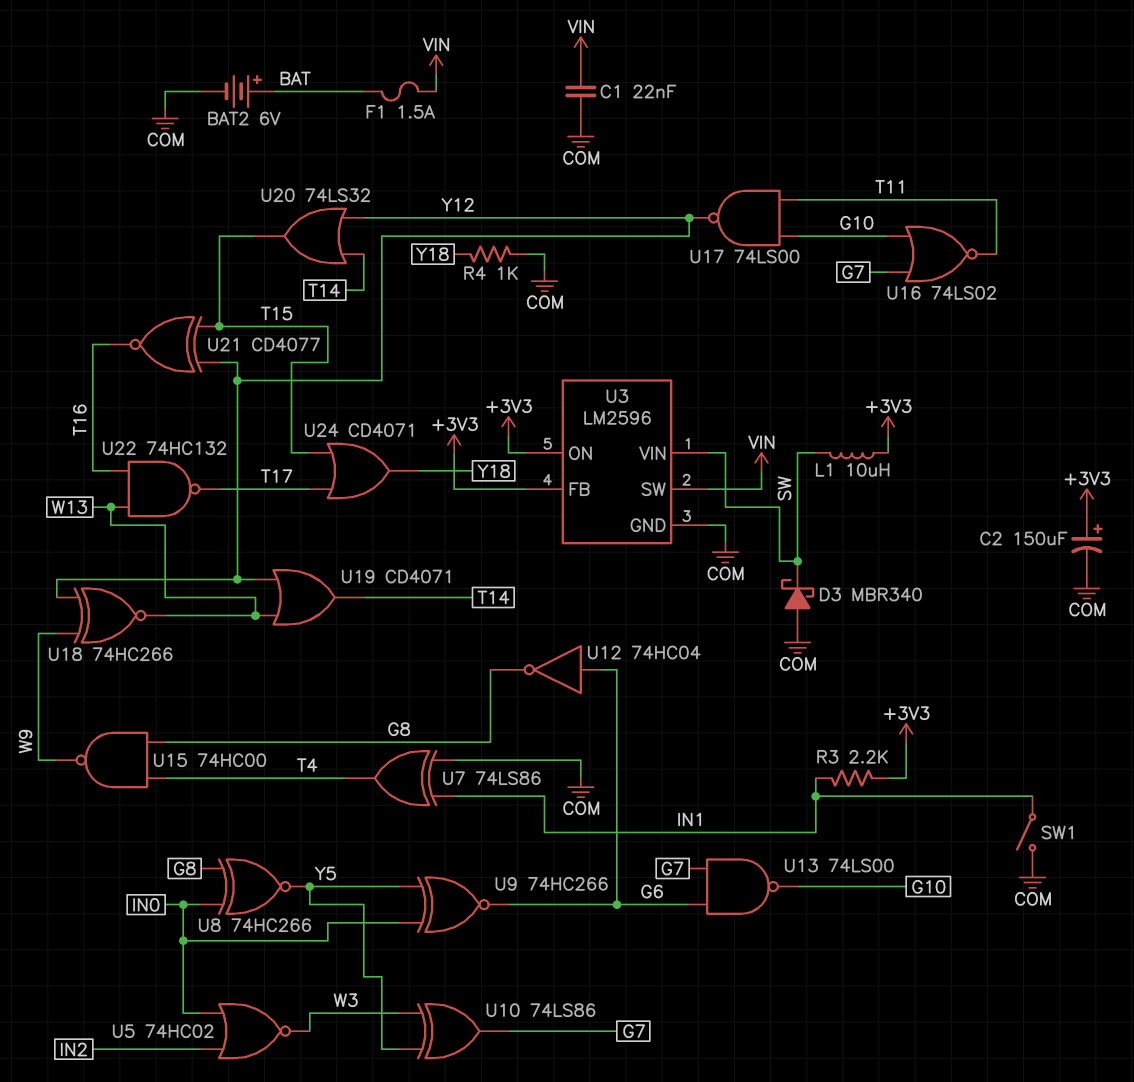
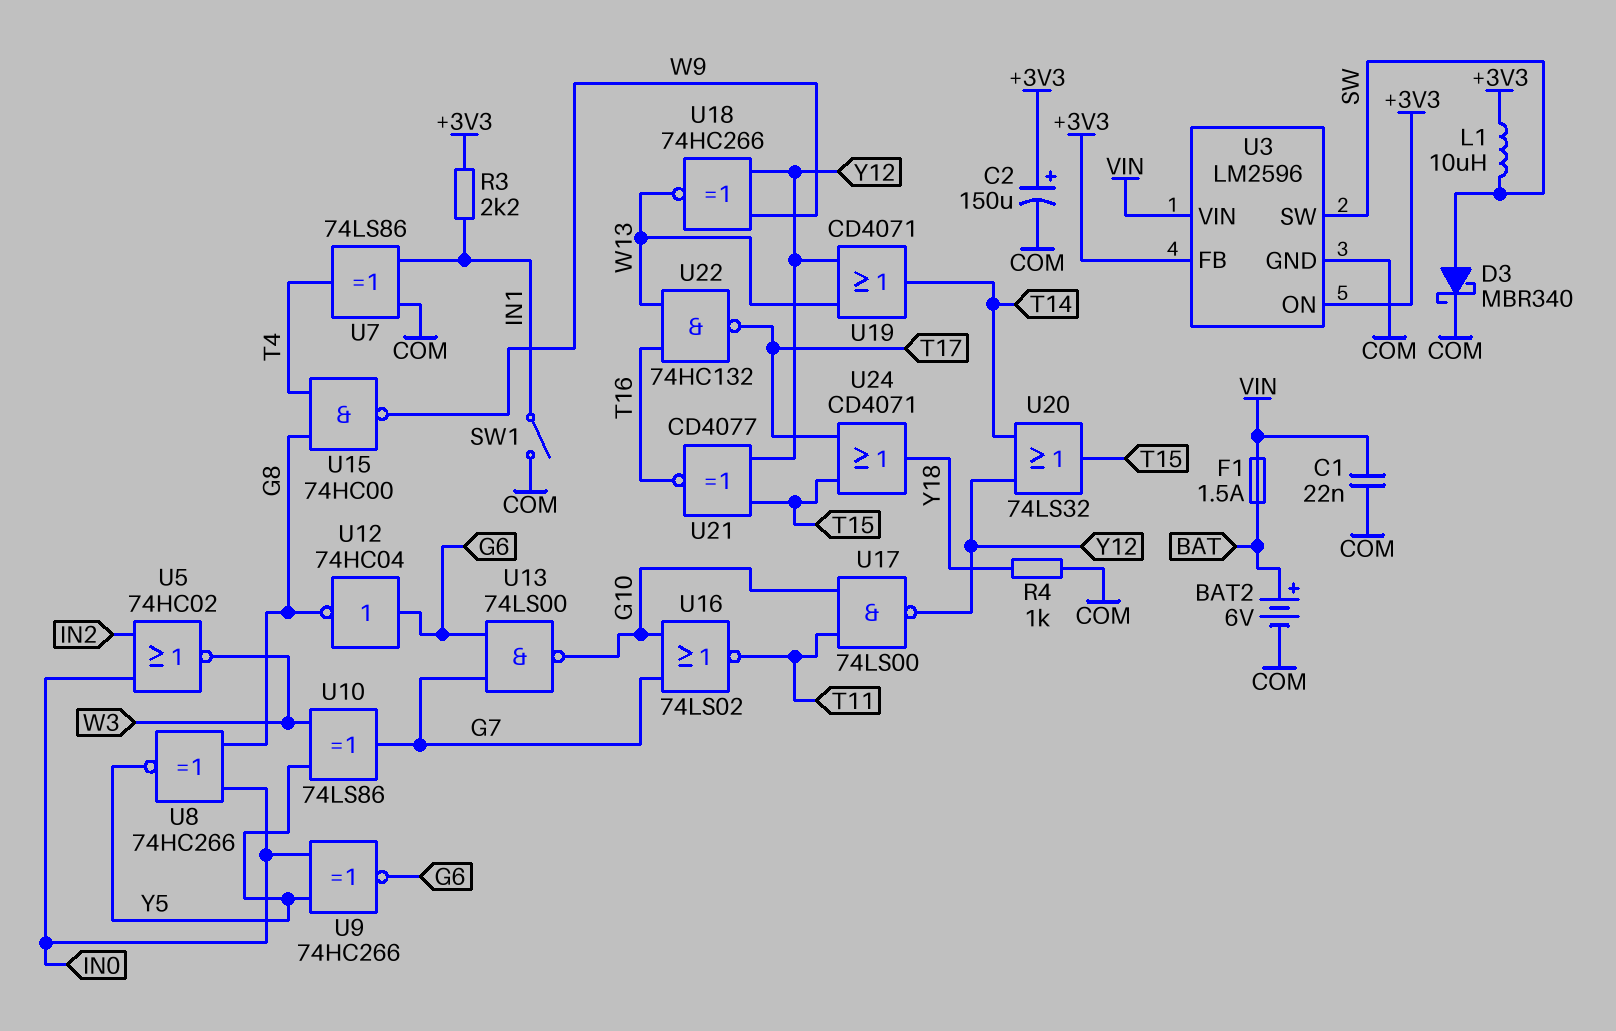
D3: schottky MBR340 (A COM, K SW) -> schottky MBR340 (A SW, K COM)
U3 pin SW: VIN -> SW
U3 pin VIN: SW -> VIN

